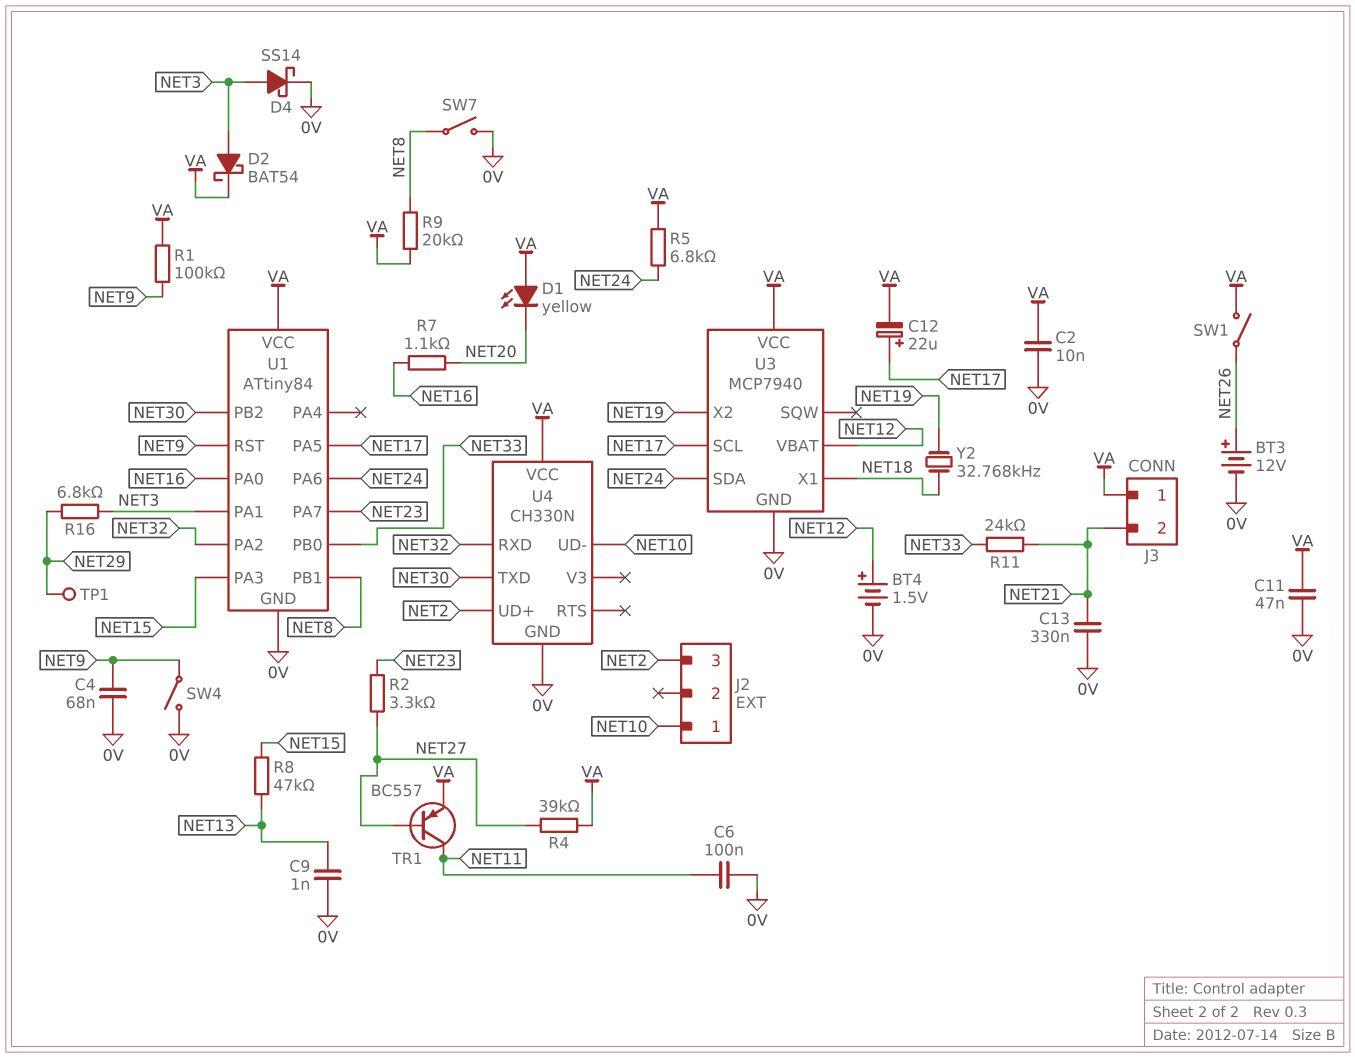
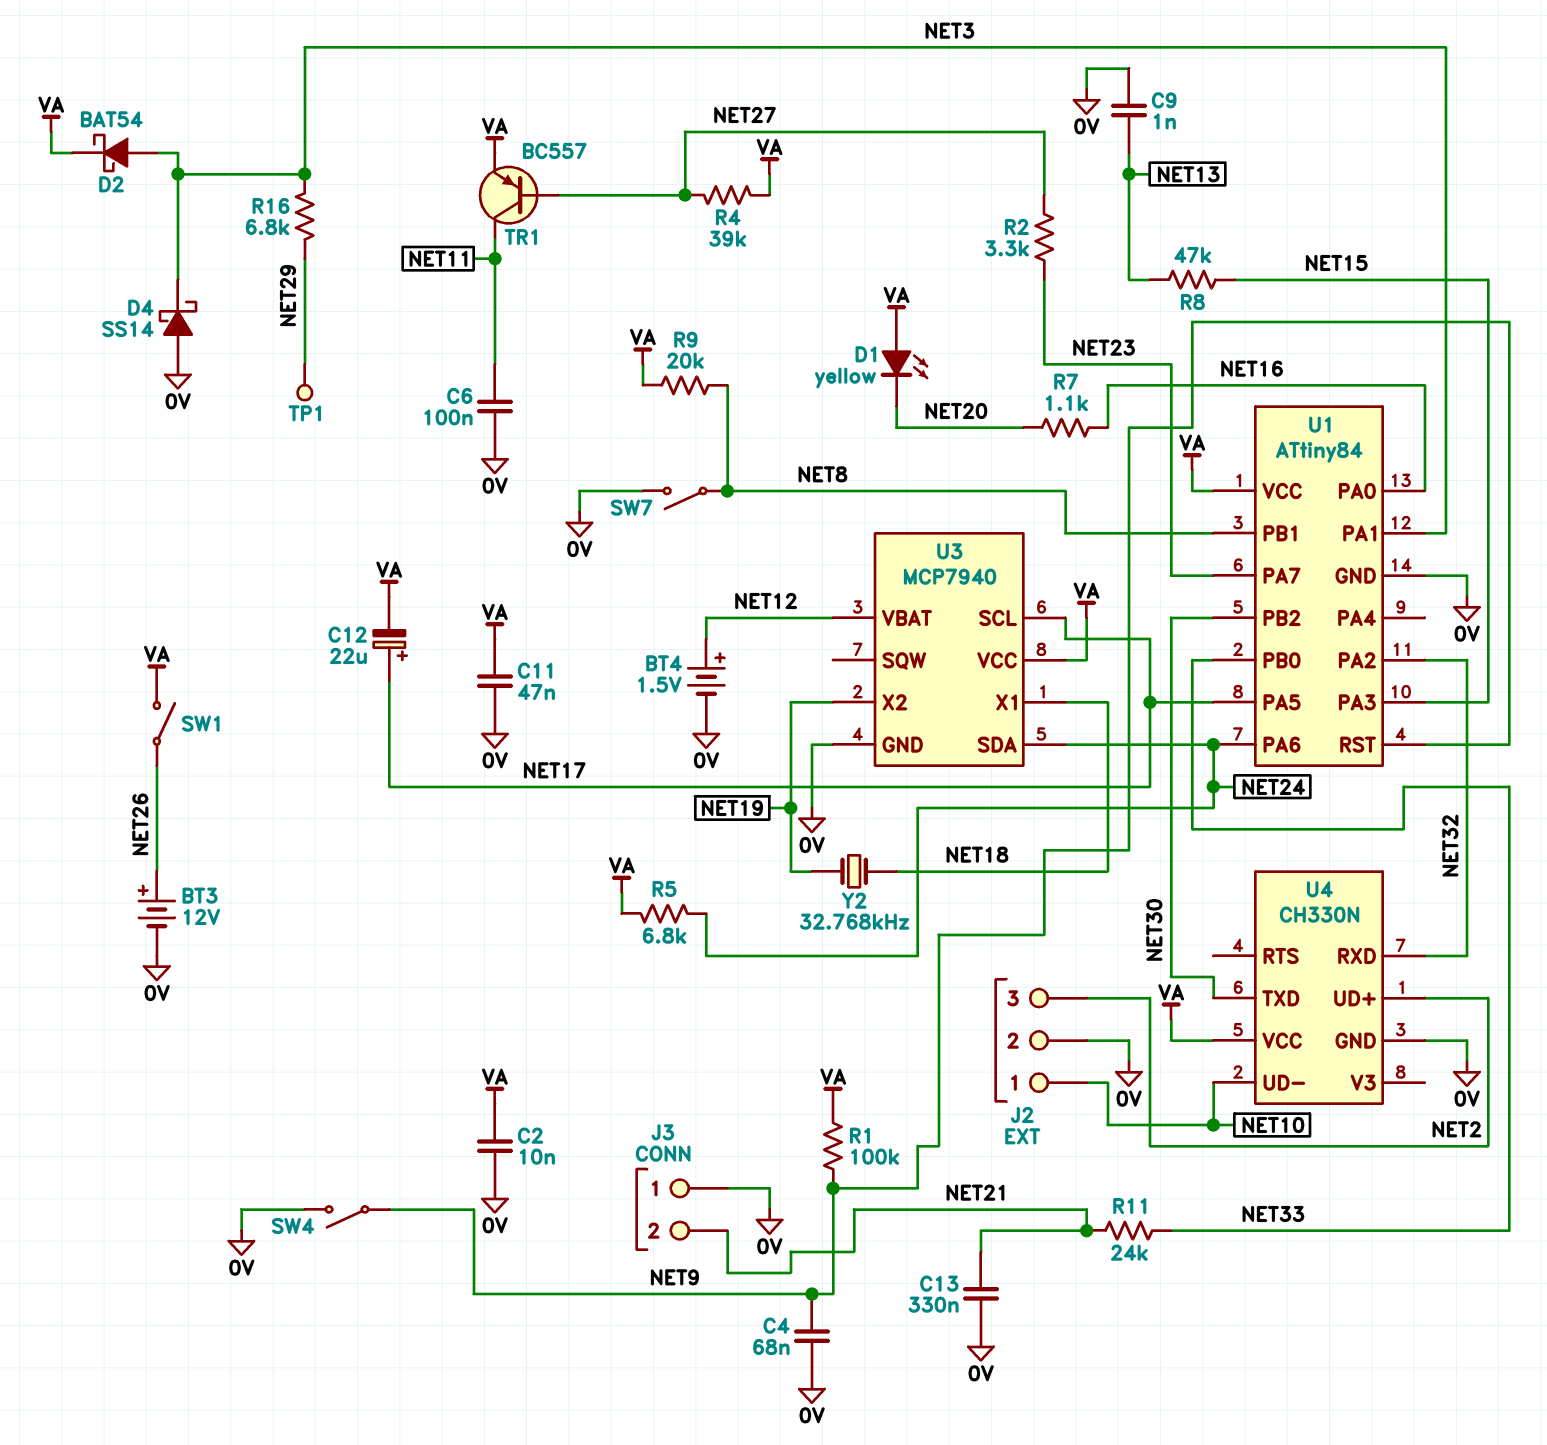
D4: schottky SS14 (A NET3, K 0V) -> schottky SS14 (A 0V, K NET3)
J2 pin 2: none -> 0V
J3 pin 1: VA -> 0V

